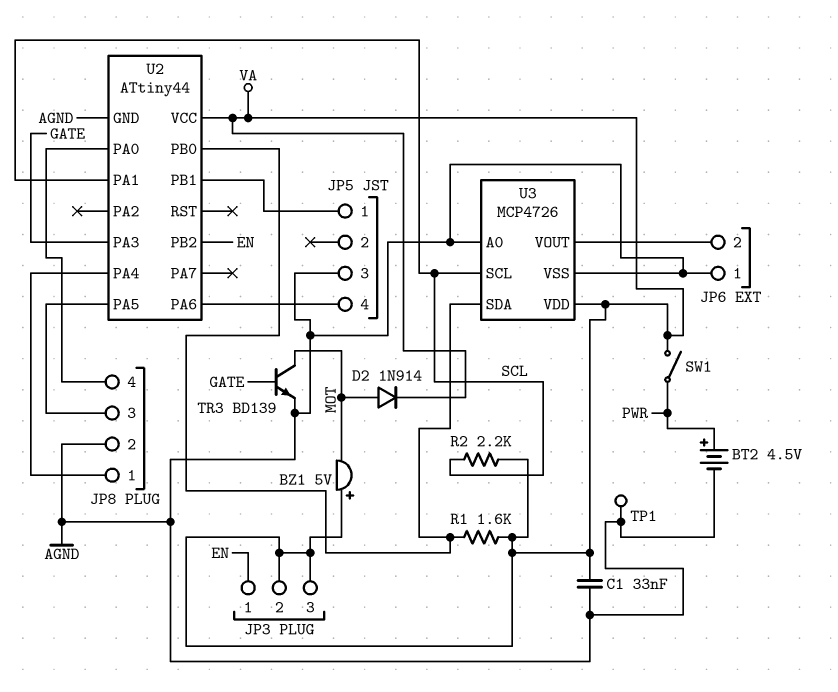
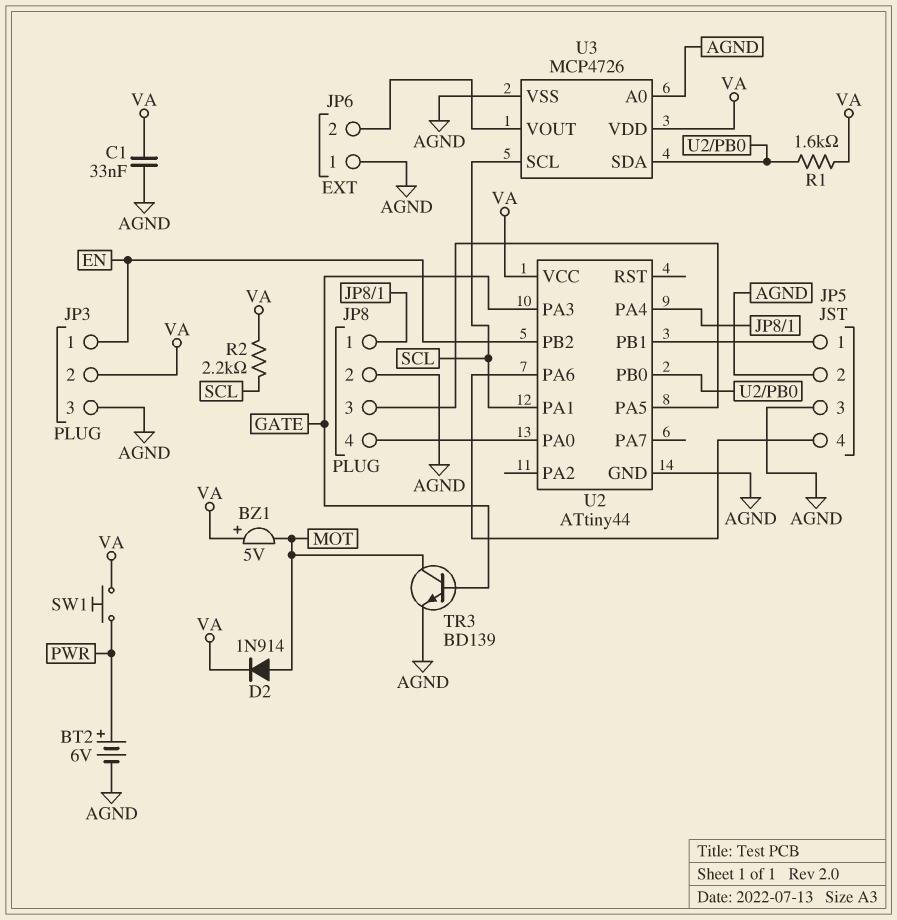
BT2: 4.5V (plus PWR, minus AGND) -> 6V (plus PWR, minus AGND)
JP3 pin 3: VA -> AGND
JP5 pin 2: none -> AGND
SW1: switch (PWR, VA) -> button (PWR, VA)
TP1: test point (AGND) -> none

